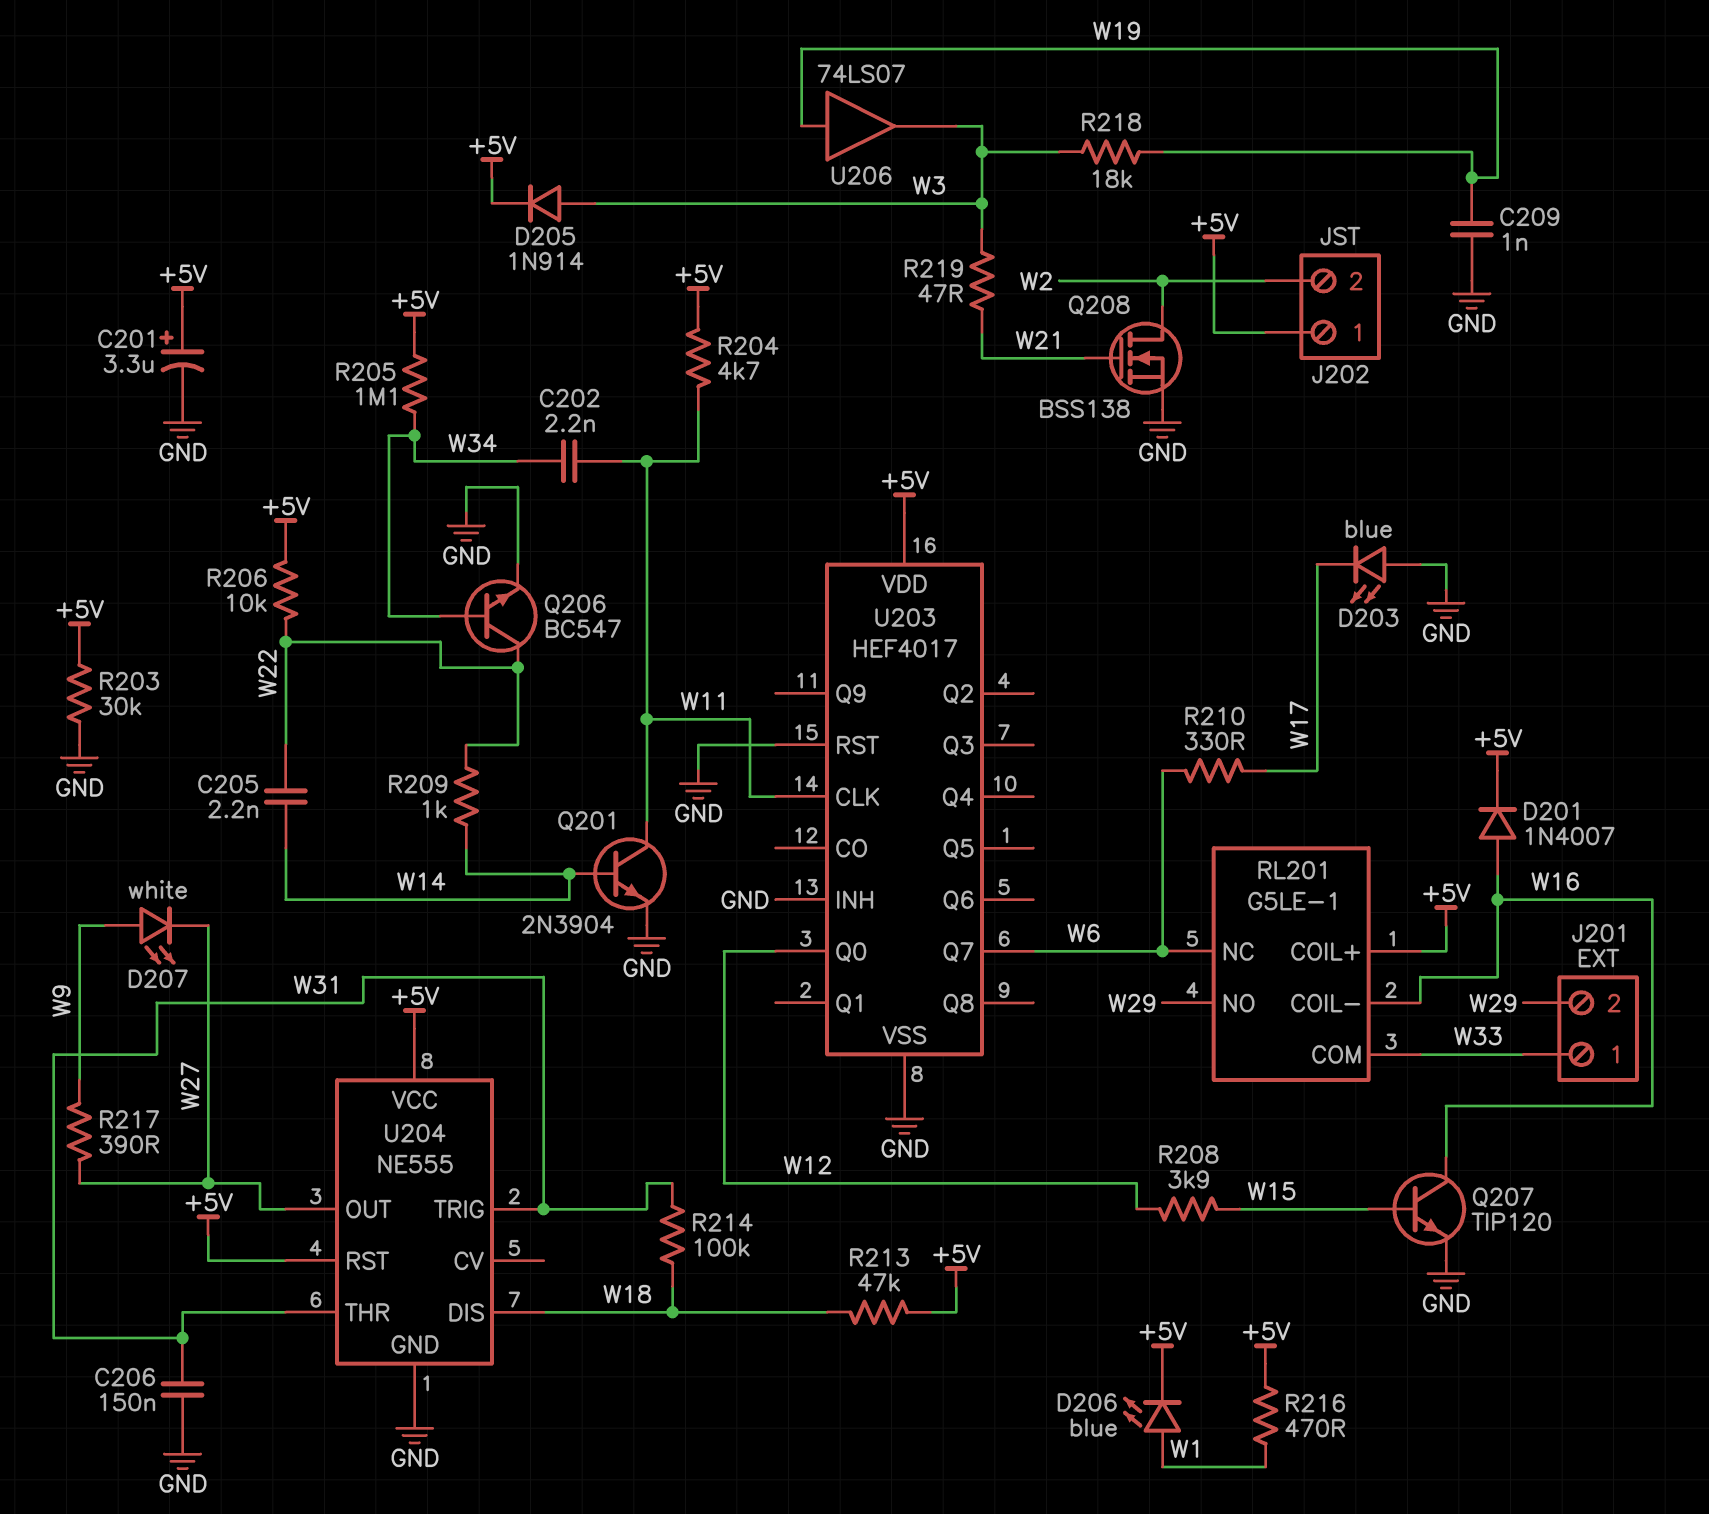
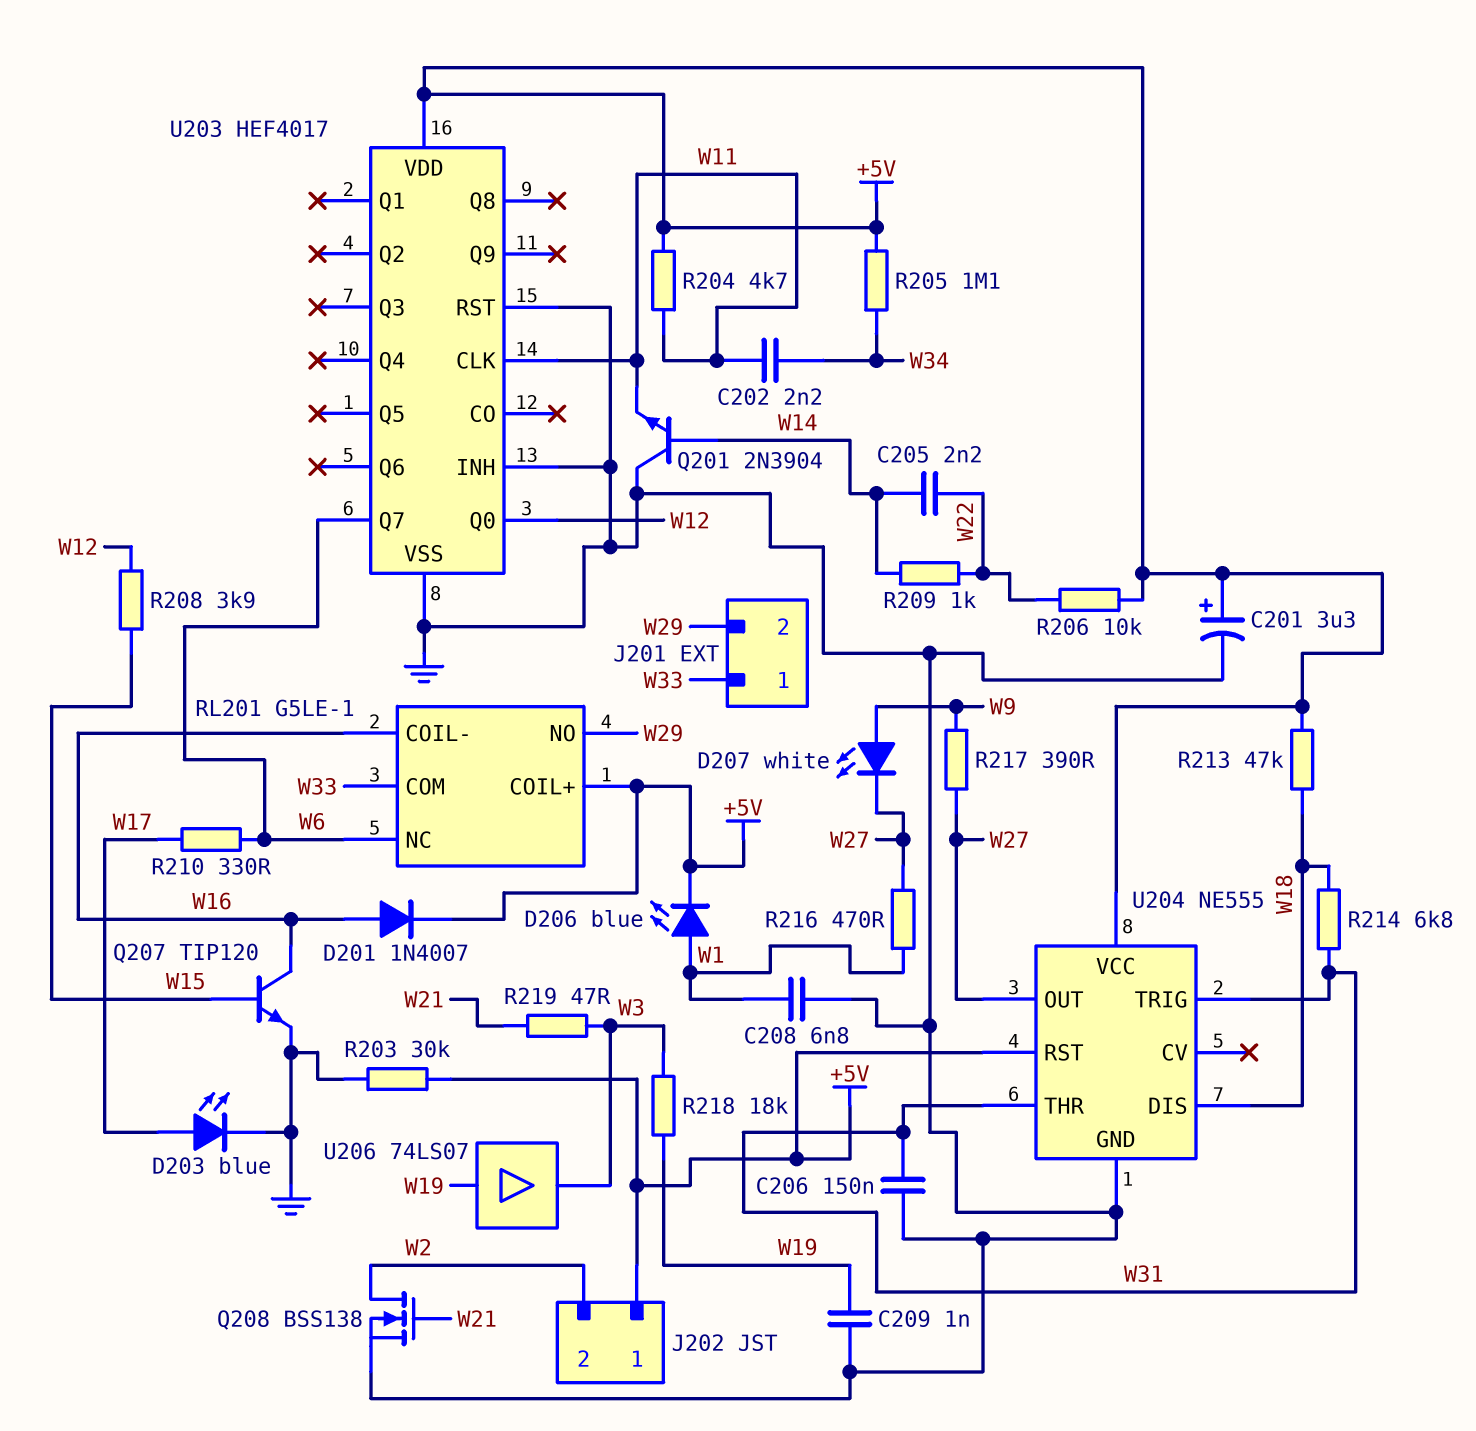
C208: none -> 6.8nF (GND, W1)
D203: LED blue (A GND, K W17) -> LED blue (A W17, K GND)
D205: diode 1N914 (A W3, K +5V) -> none
Q201: NPN 2N3904 (B W14, C W11, E GND) -> NPN 2N3904 (B W14, C GND, E W11)
Q206: NPN BC547 (B W34, C W22, E GND) -> none
R214: 100k (W18, W31) -> 6.8k (W18, W31)
R216: 470 (+5V, W1) -> 470 (W1, W27)

